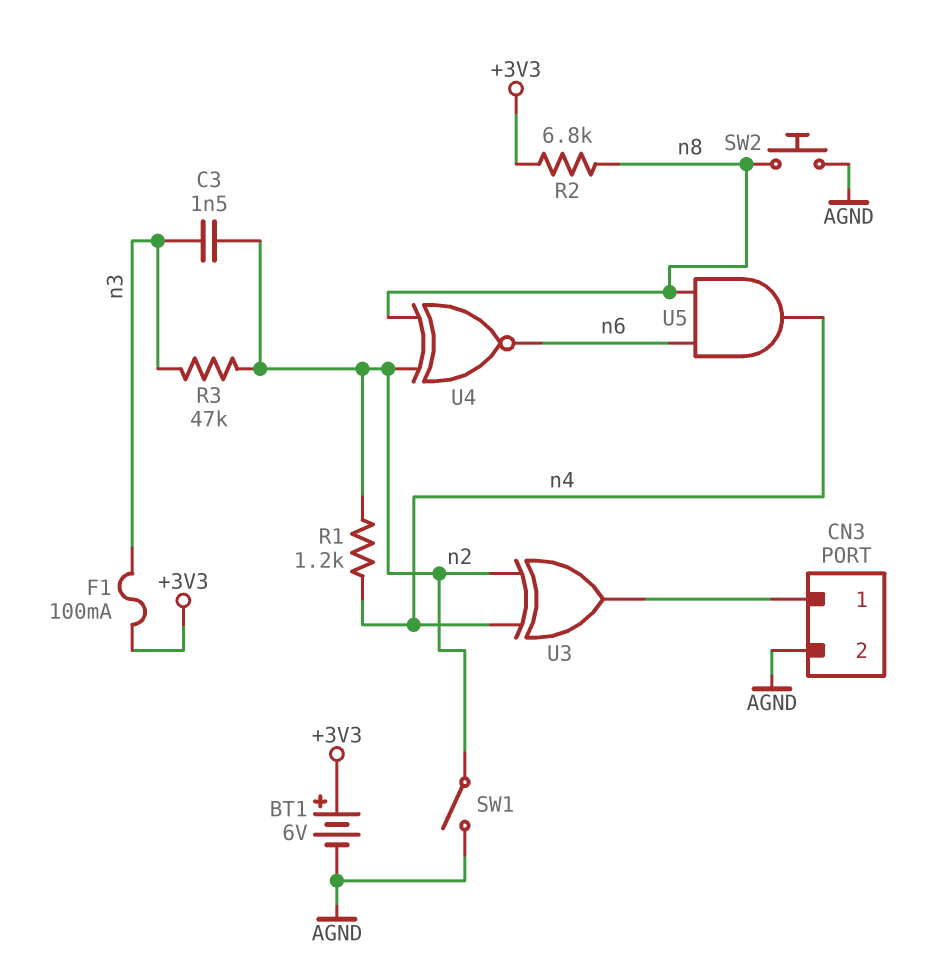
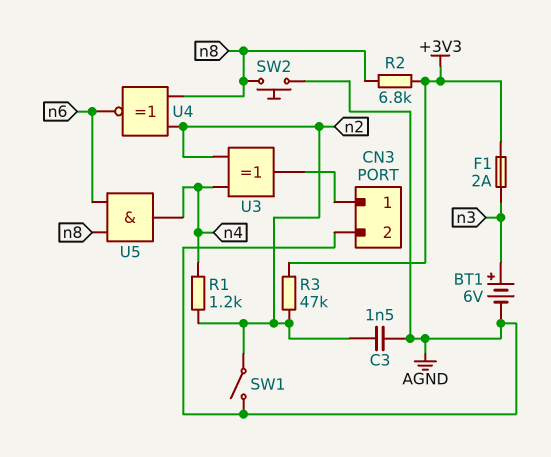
BT1: 6V (plus +3V3, minus AGND) -> 6V (plus n3, minus AGND)
C3: 1.5nF (n2, n3) -> 1.5nF (AGND, n2)
F1: 100mA (+3V3, n3) -> 2A (+3V3, n3)
R3: 47k (n2, n3) -> 47k (+3V3, n2)

